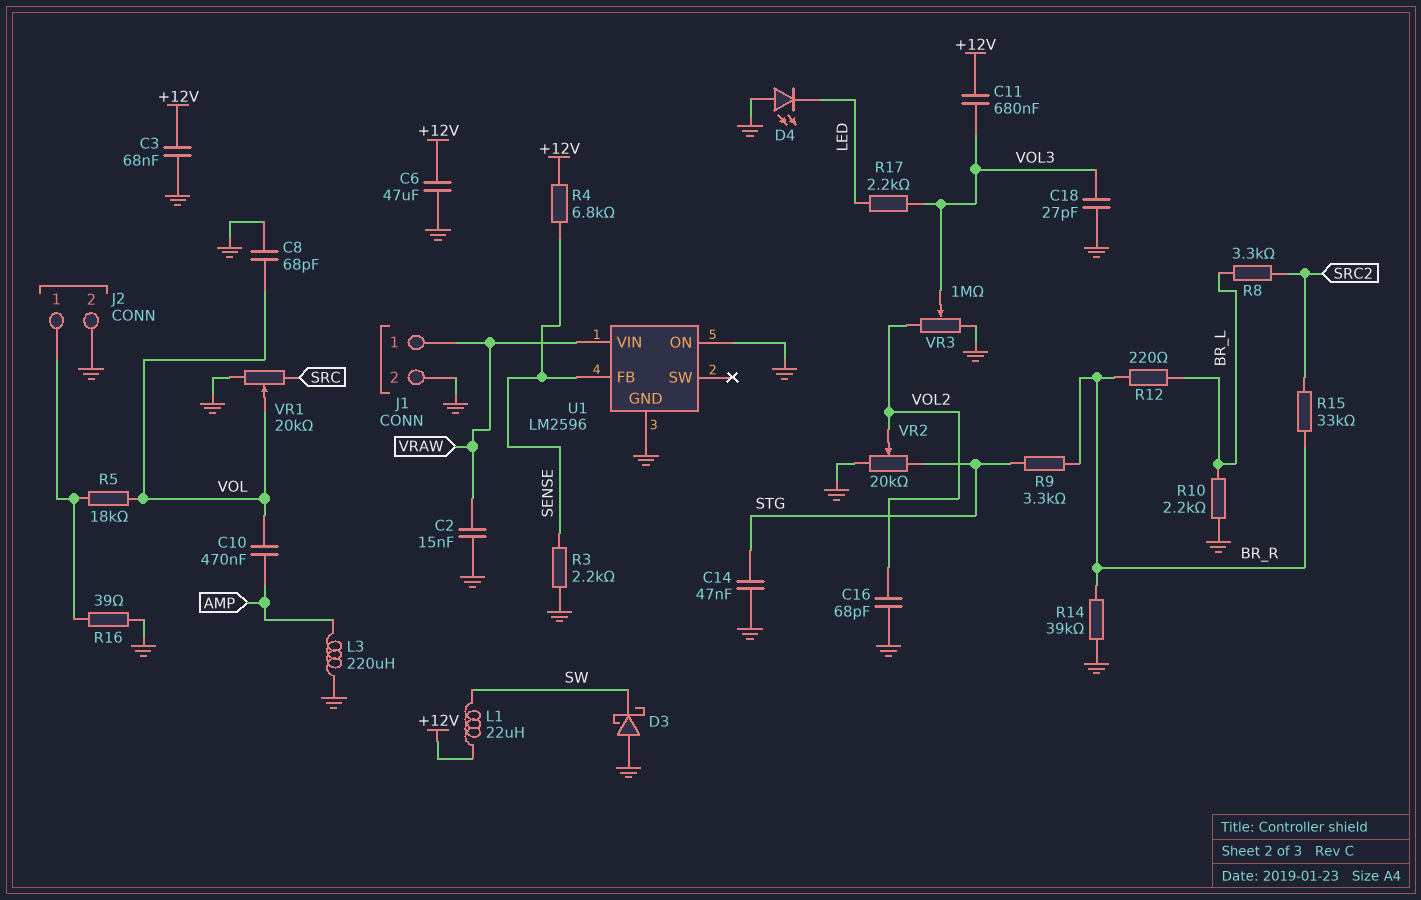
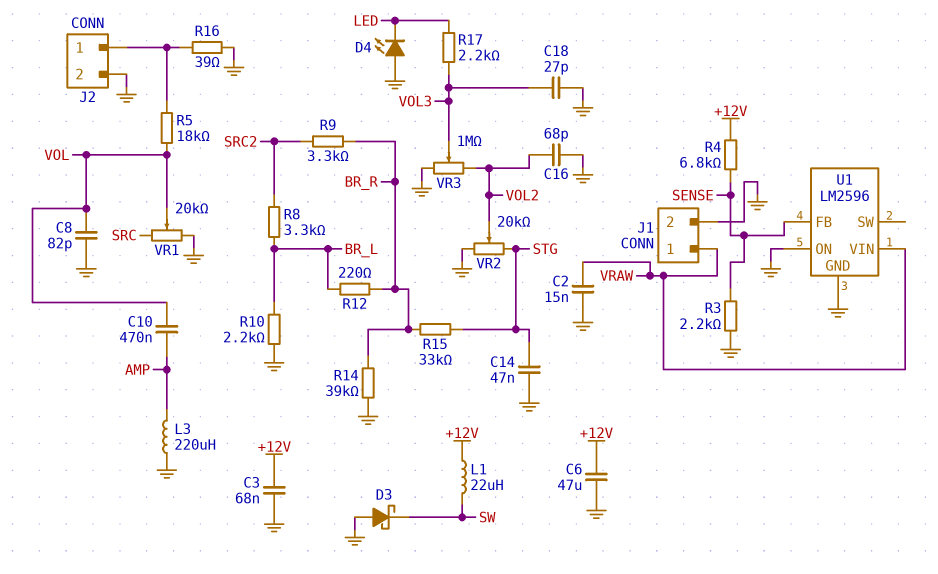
C8: 68pF (GND, VOL) -> 82pF (GND, VOL)
C11: 680nF (+12V, VOL3) -> none
R9: 3.3k (BR_R, STG) -> 3.3k (BR_R, SRC2)
R15: 33k (BR_R, SRC2) -> 33k (BR_R, STG)

